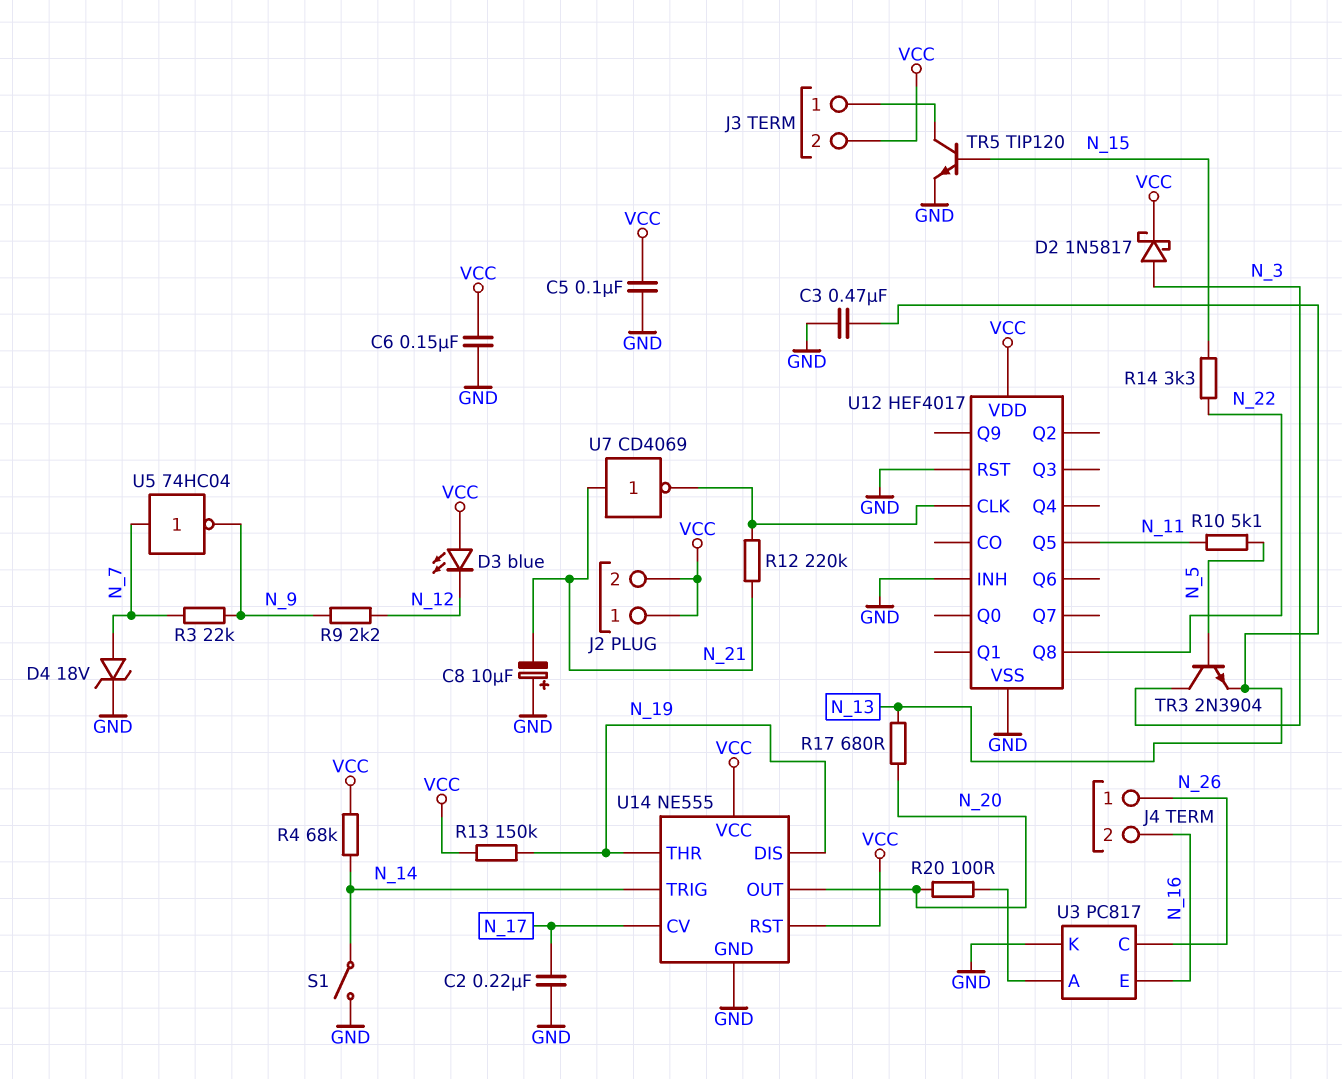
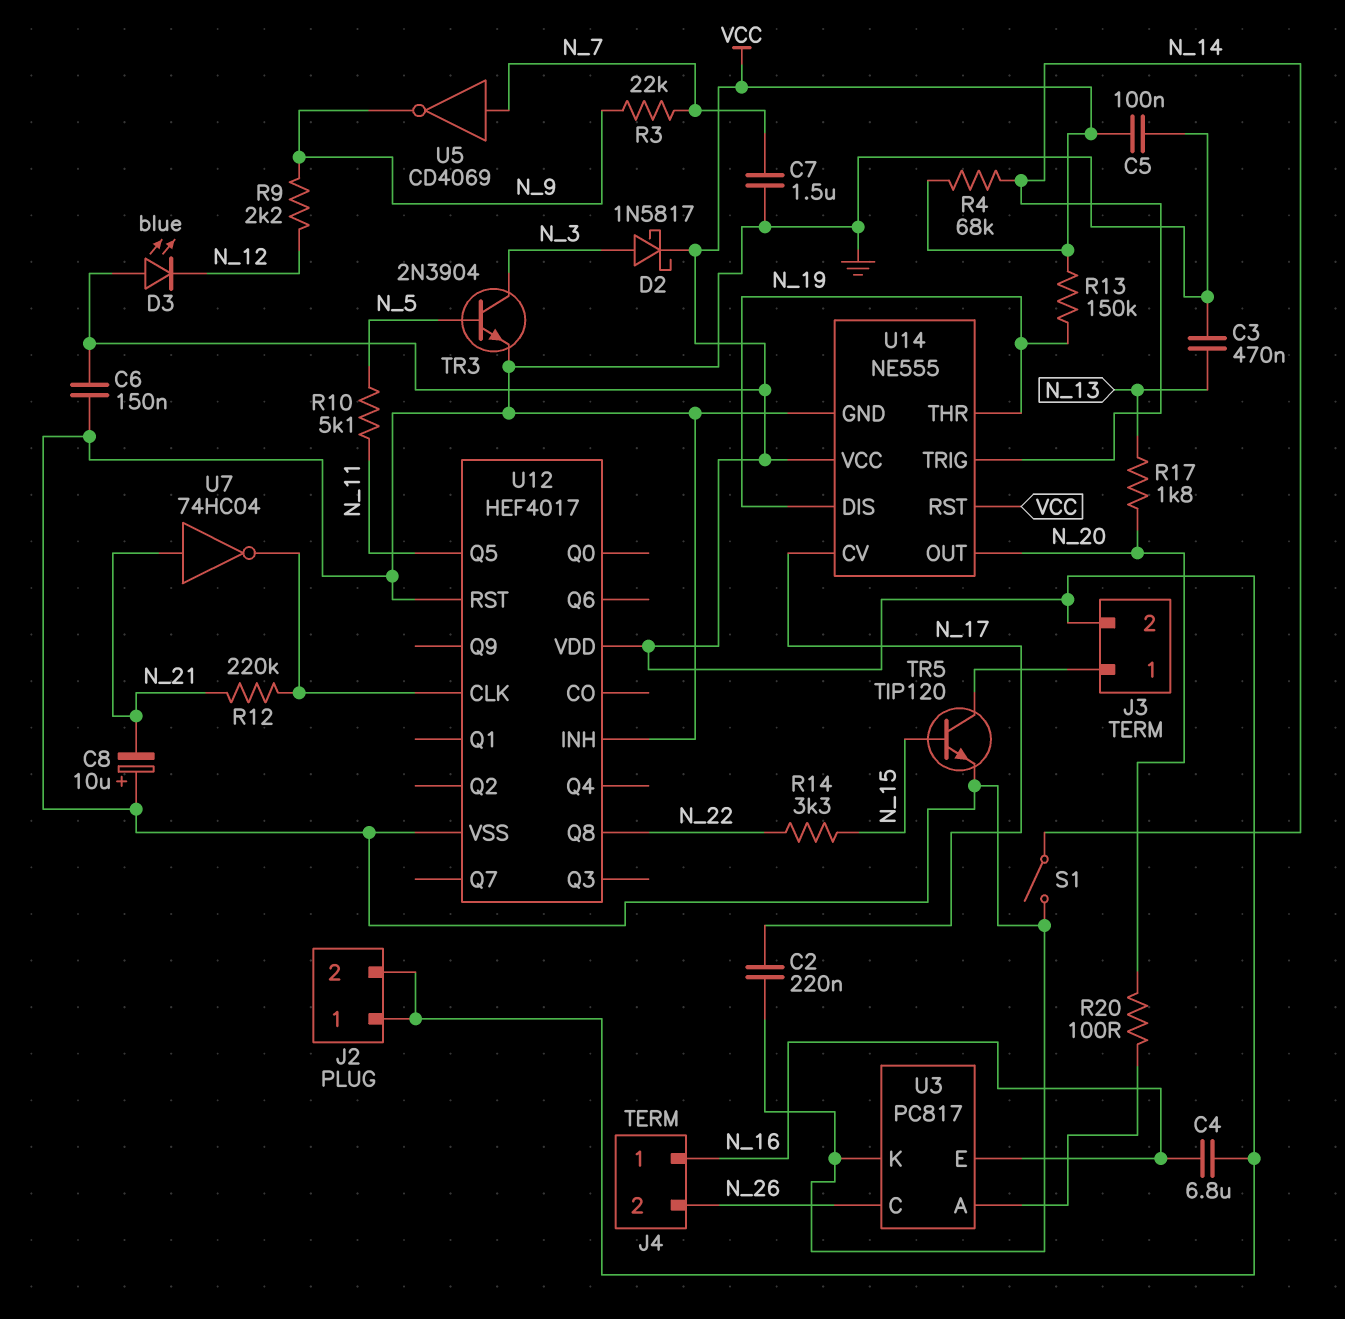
C4: none -> 6.8uF (N_16, VCC)
C7: none -> 1.5uF (GND, N_7)
D4: zener 18V (A N_7, K GND) -> none
J4 pin 1: N_26 -> N_16
J4 pin 2: N_16 -> N_26
R17: 680 (N_13, N_20) -> 1.8k (N_13, N_20)
TR3: NPN 2N3904 (B N_5, C N_3, E N_13) -> NPN 2N3904 (B N_5, C N_3, E GND)
U5: NOT 74HC04 (in N_7, out N_9) -> NOT CD4069 (in N_7, out N_9)
U7: NOT CD4069 (in N_21, out U12/CLK) -> NOT 74HC04 (in N_21, out U12/CLK)

